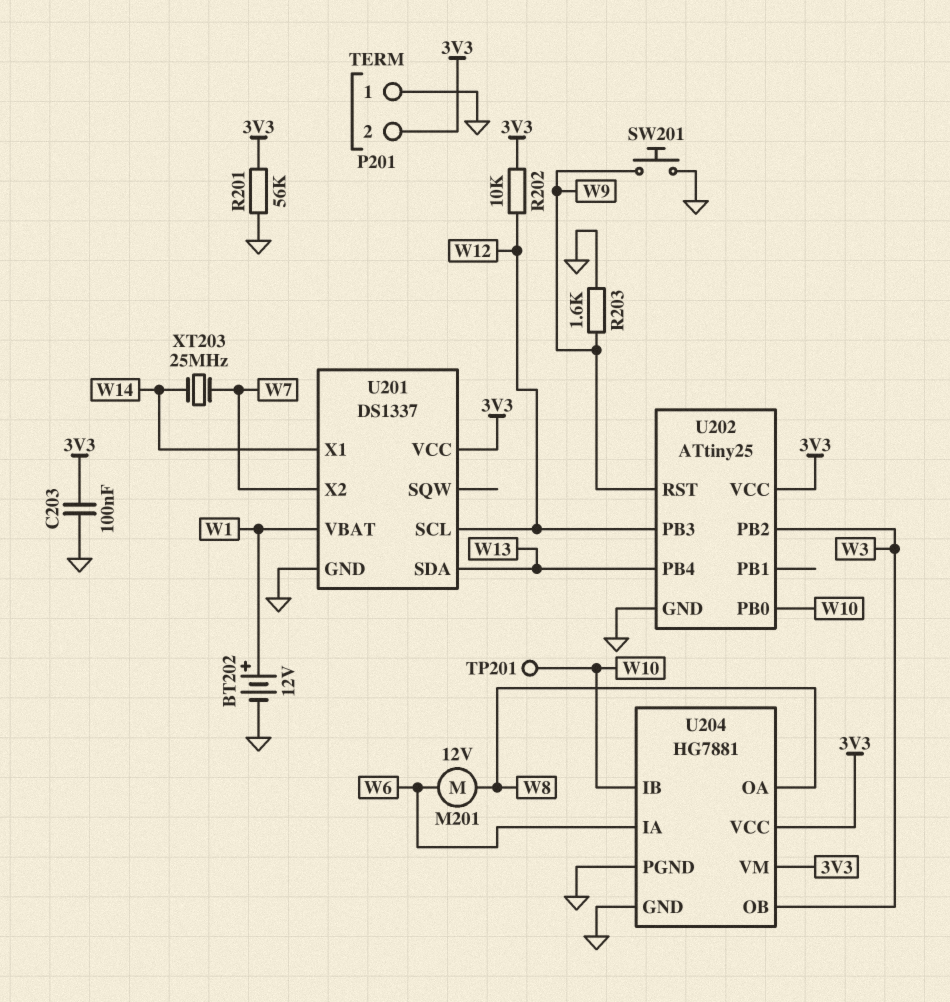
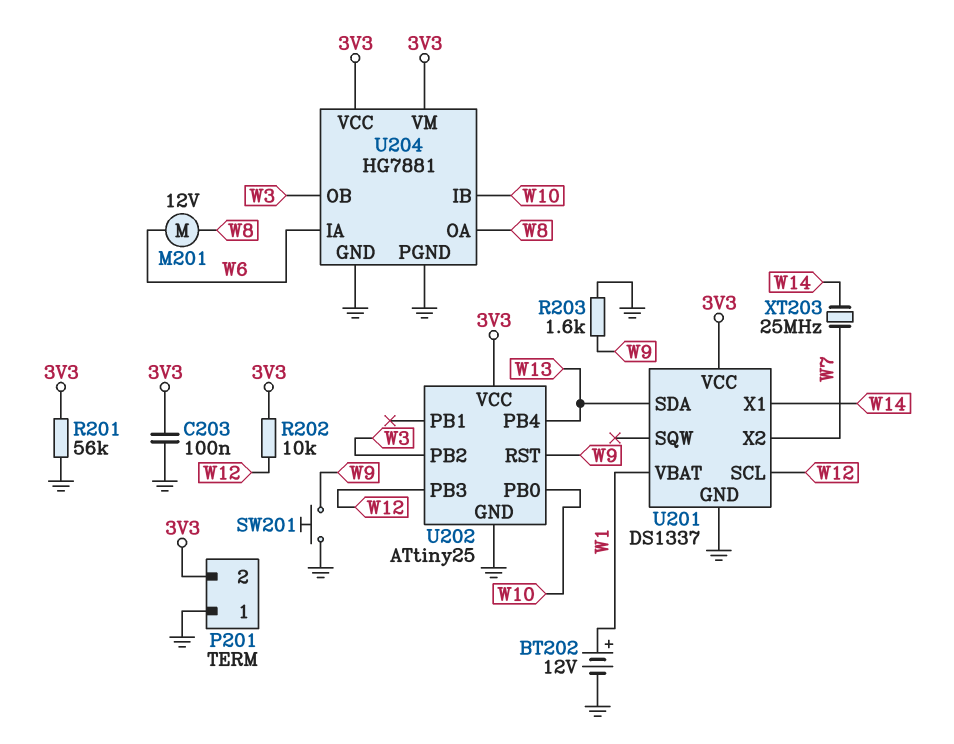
TP201: test point (W10) -> none

